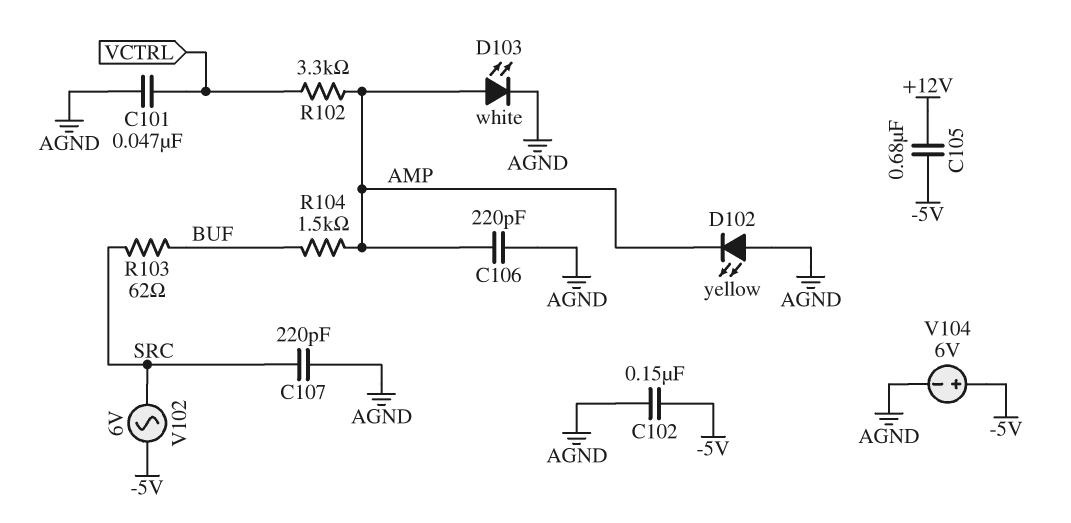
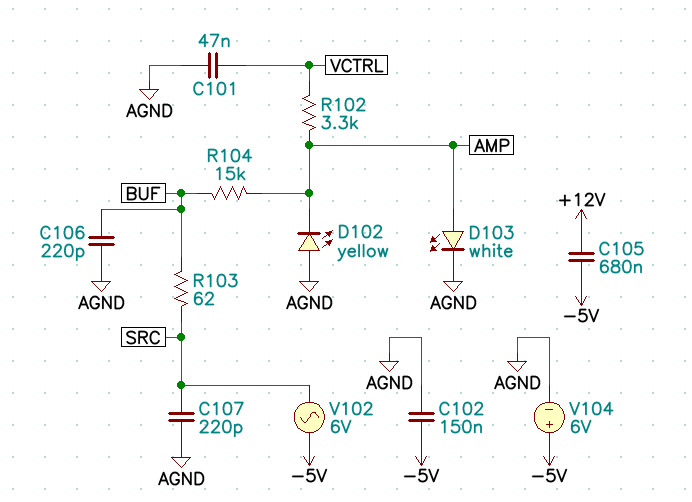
C106: 220pF (AGND, AMP) -> 220pF (AGND, BUF)
R104: 1.5k (AMP, BUF) -> 15k (AMP, BUF)

